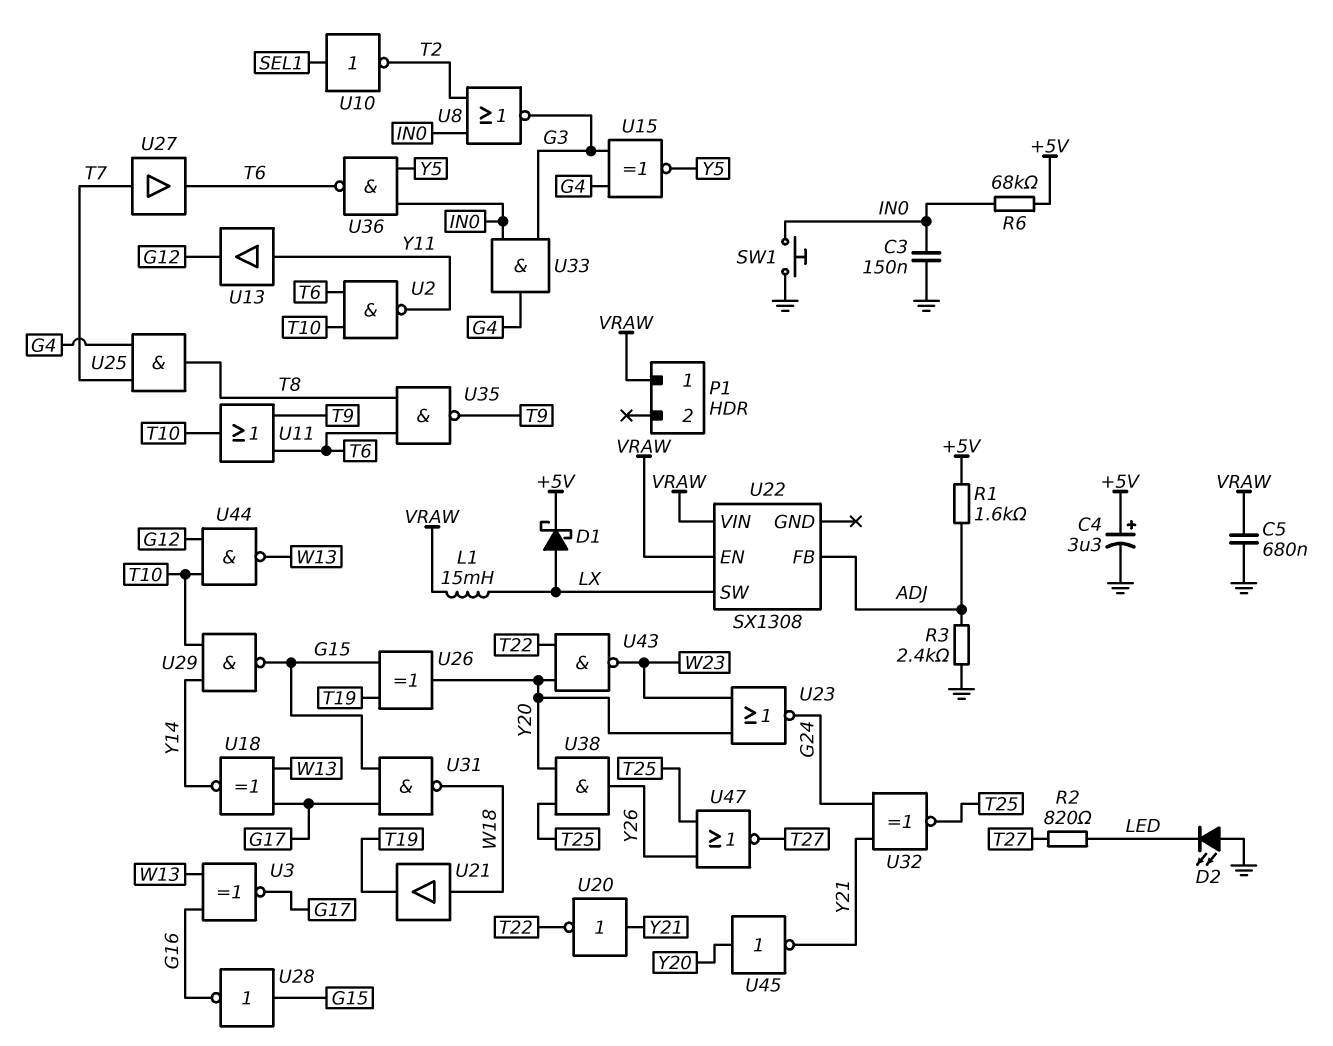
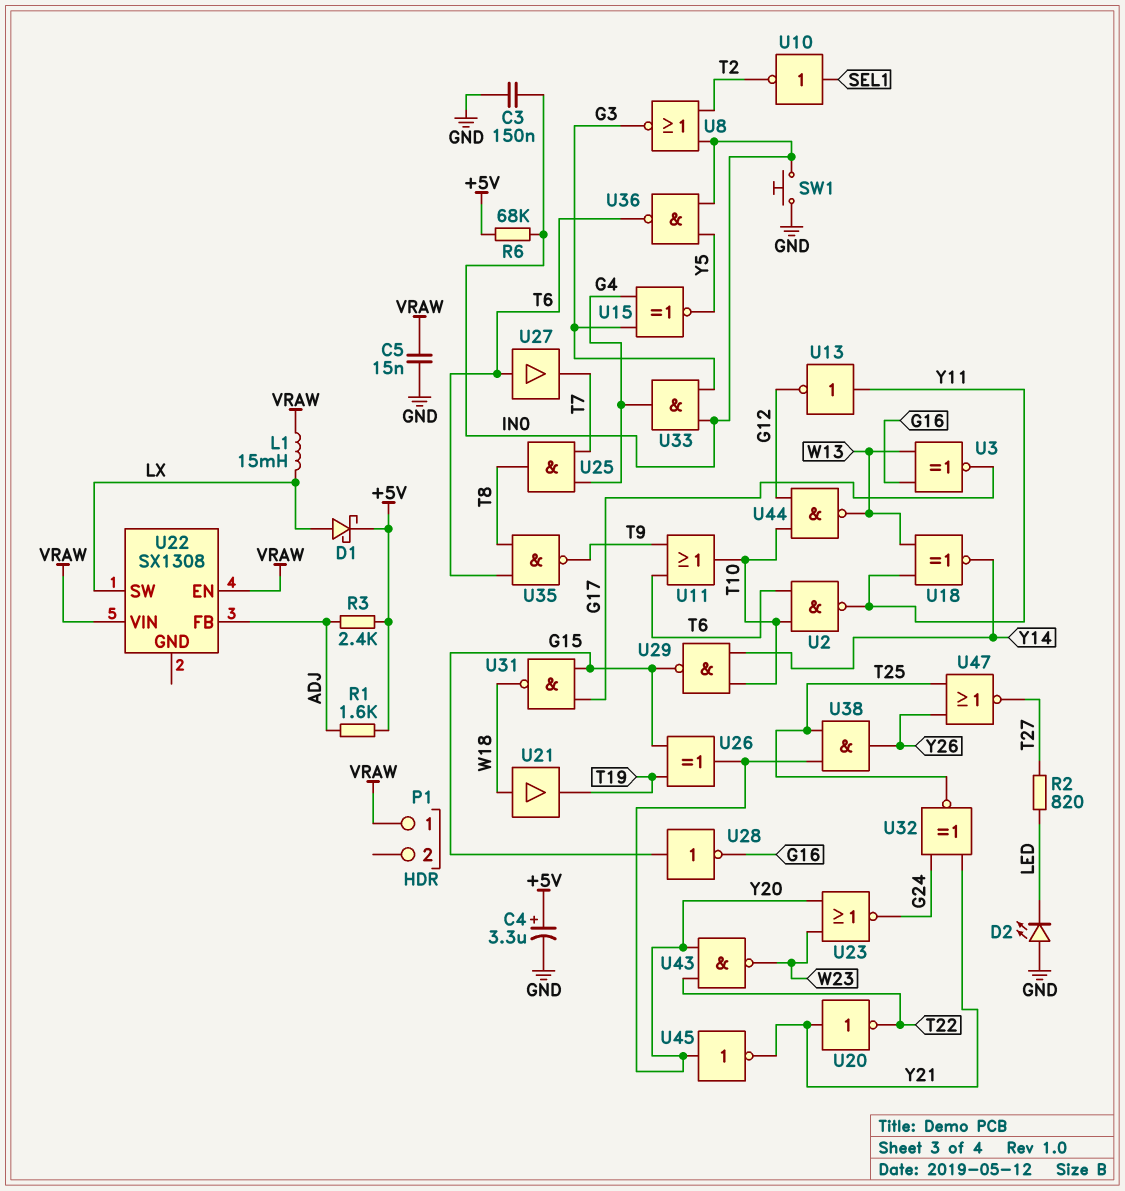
C5: 680nF (GND, VRAW) -> 15nF (GND, VRAW)
R3: 2.4k (ADJ, GND) -> 2.4k (+5V, ADJ)
U13: buffer (in Y11, out G12) -> NOT (in Y11, out G12)
U18: XNOR (in G17, in W13, out Y14) -> XNOR (in W13, in Y11, out Y14)
U27: buffer (in T7, out T6) -> buffer (in T6, out T7)

